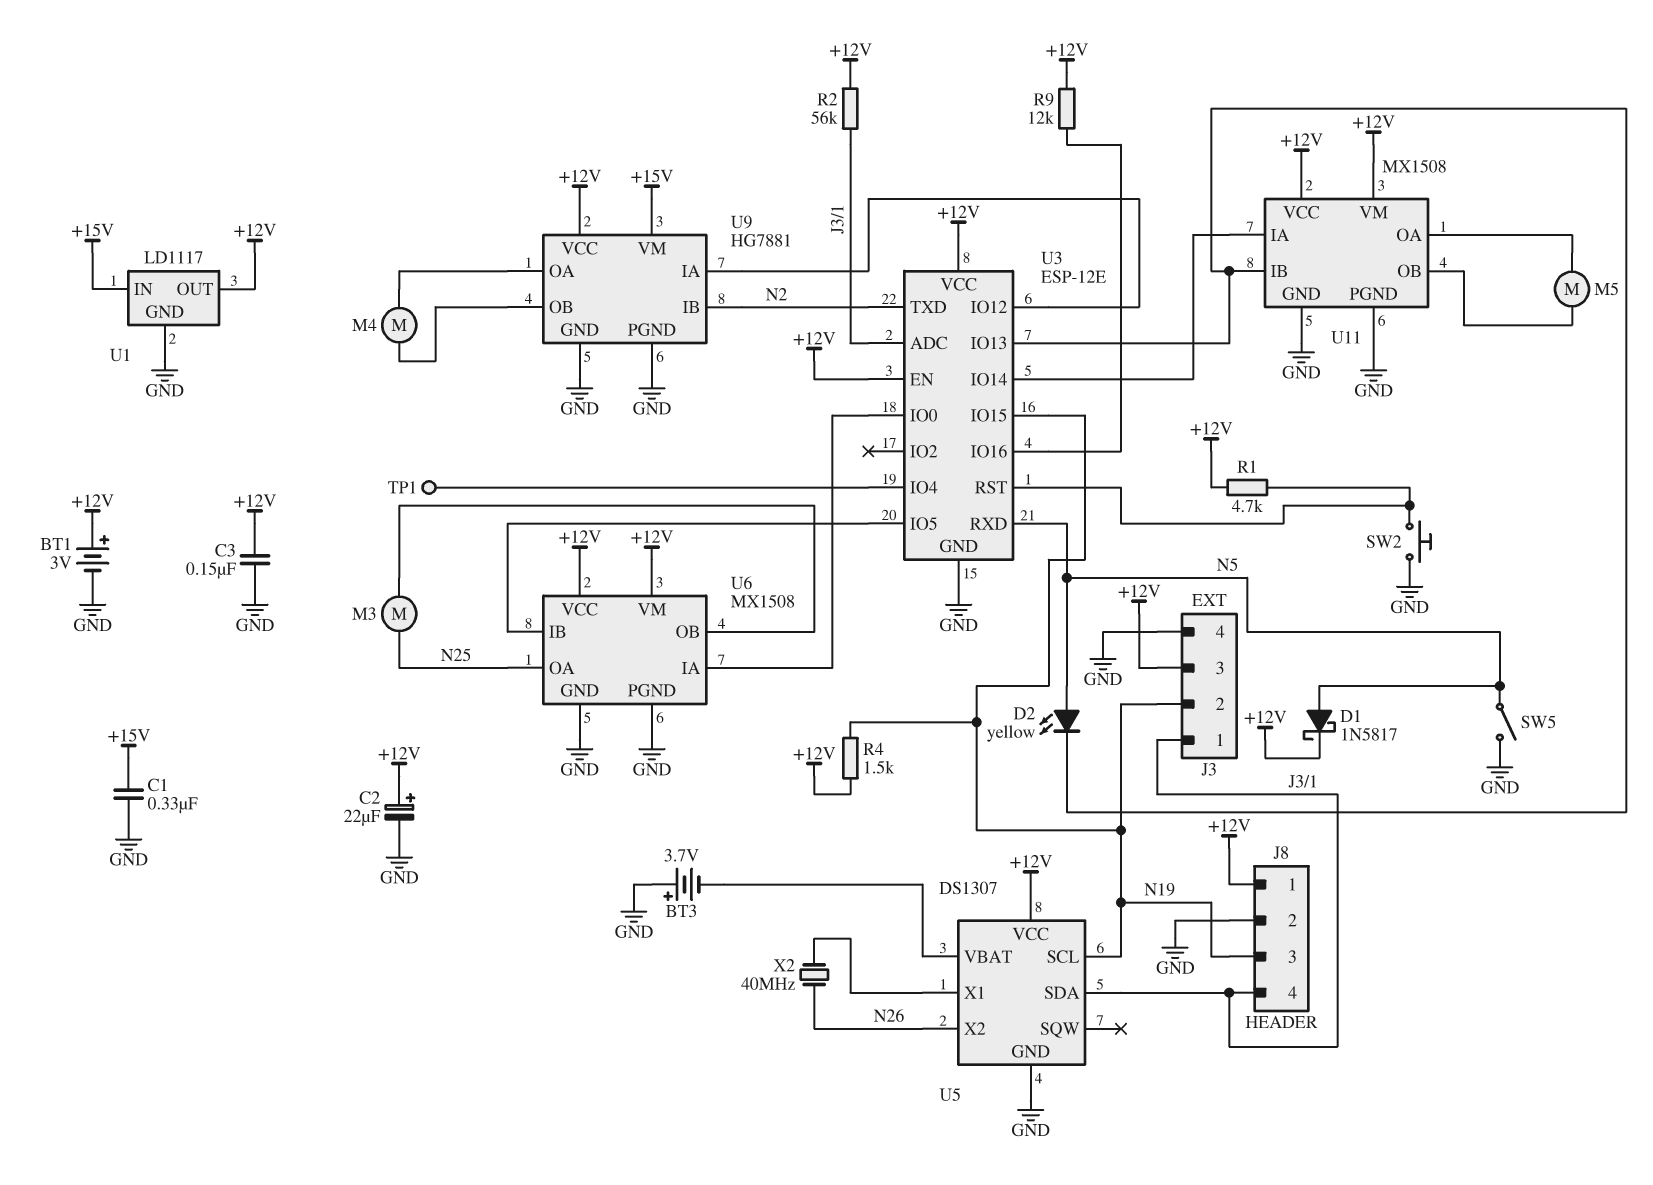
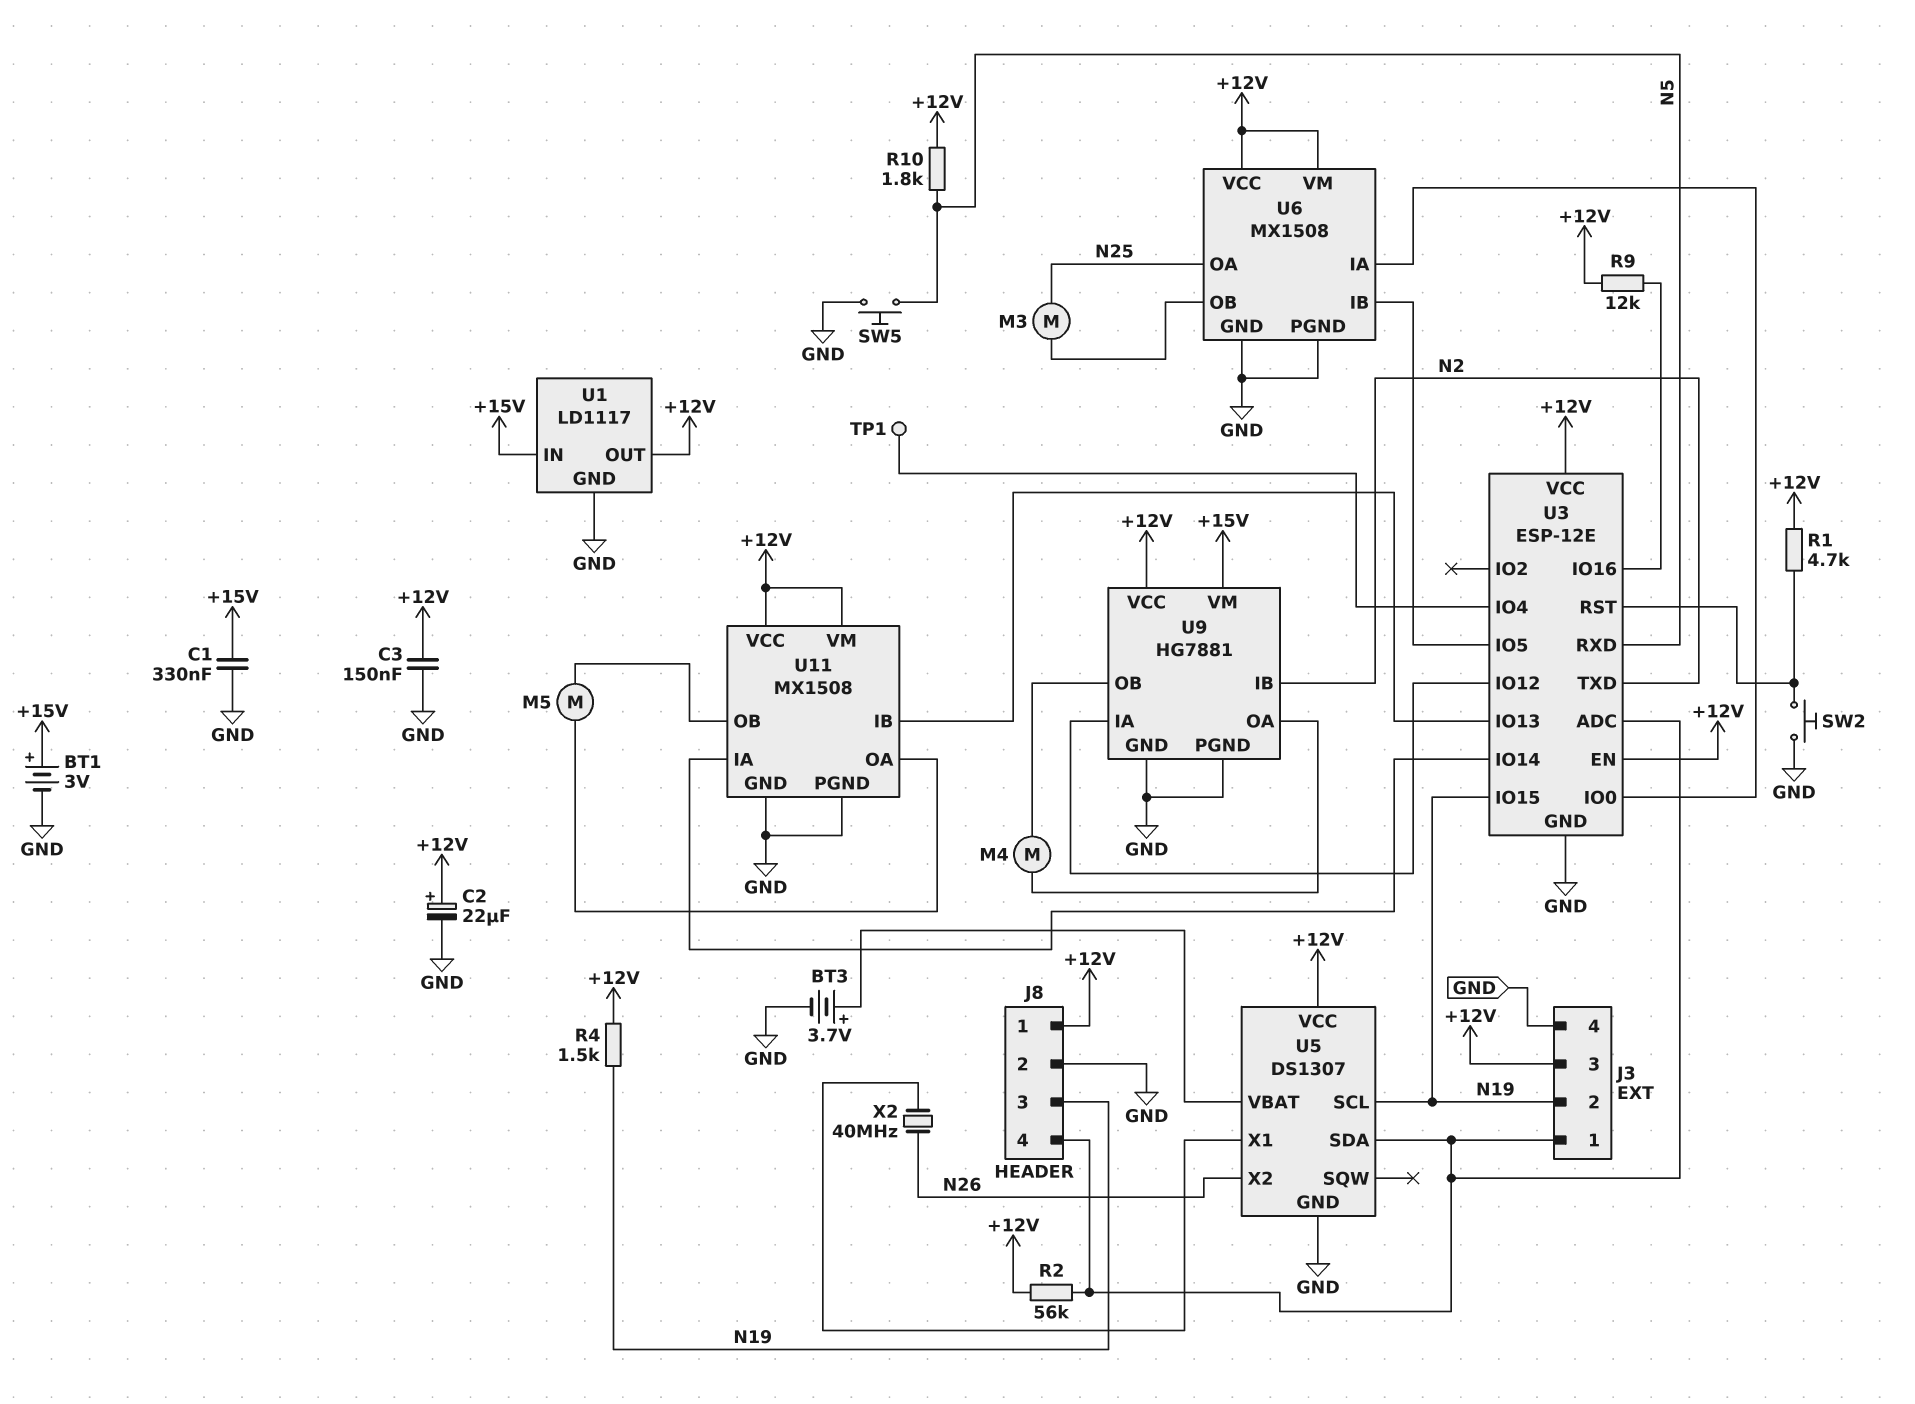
BT1: 3V (plus +12V, minus GND) -> 3V (plus +15V, minus GND)
BT3: 3.7V (plus GND, minus U5/VBAT) -> 3.7V (plus U5/VBAT, minus GND)
D1: schottky 1N5817 (A N5, K +12V) -> none
D2: LED yellow (A N5, K U3/IO13) -> none
R10: none -> 1.8k (+12V, N5)
SW5: switch (GND, N5) -> button (GND, N5)

